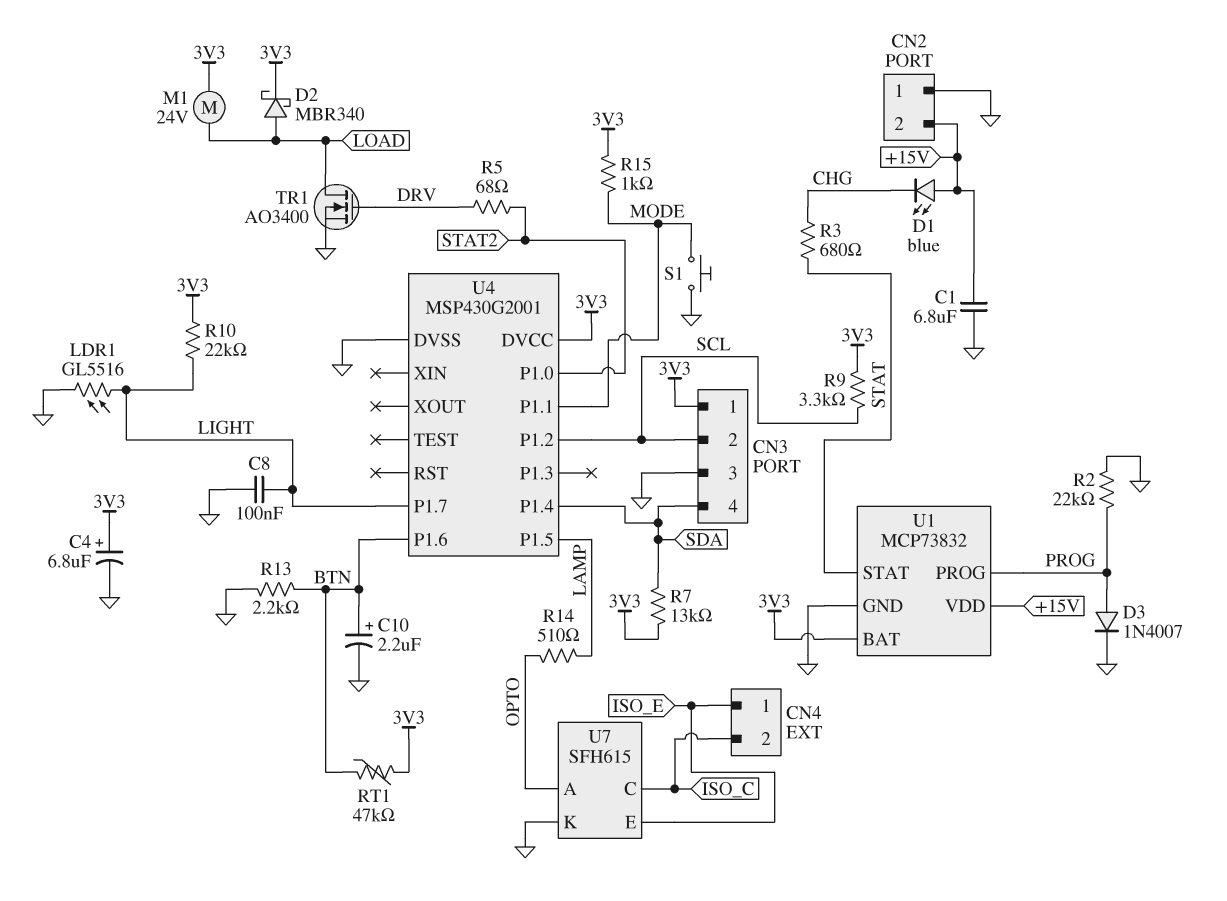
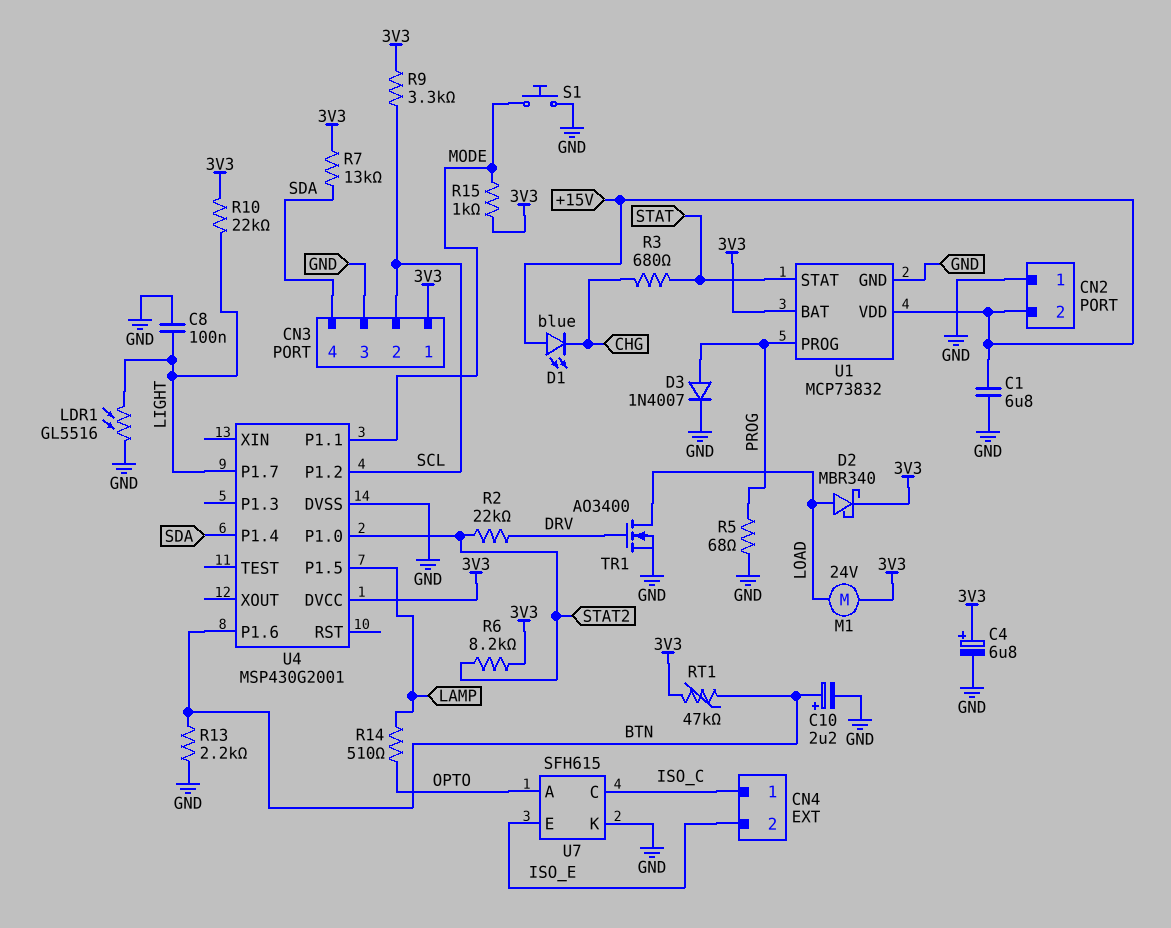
CN4 pin 1: ISO_E -> ISO_C
CN4 pin 2: ISO_C -> ISO_E
R2: 22k (GND, PROG) -> 22k (DRV, STAT2)
R5: 68 (DRV, STAT2) -> 68 (GND, PROG)
R6: none -> 8.2k (3V3, STAT2)

